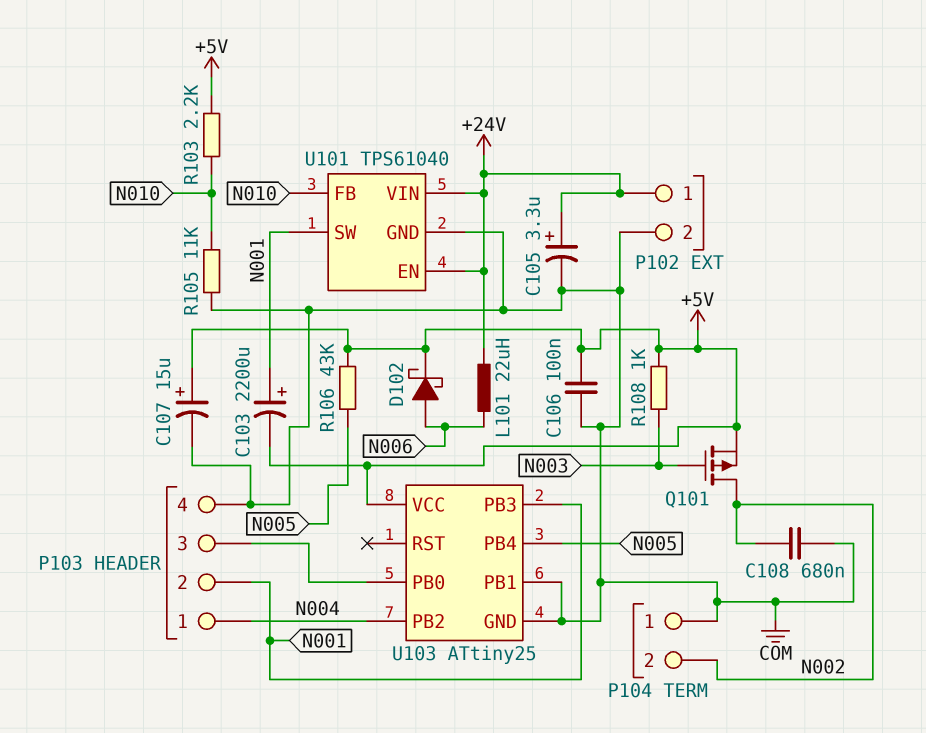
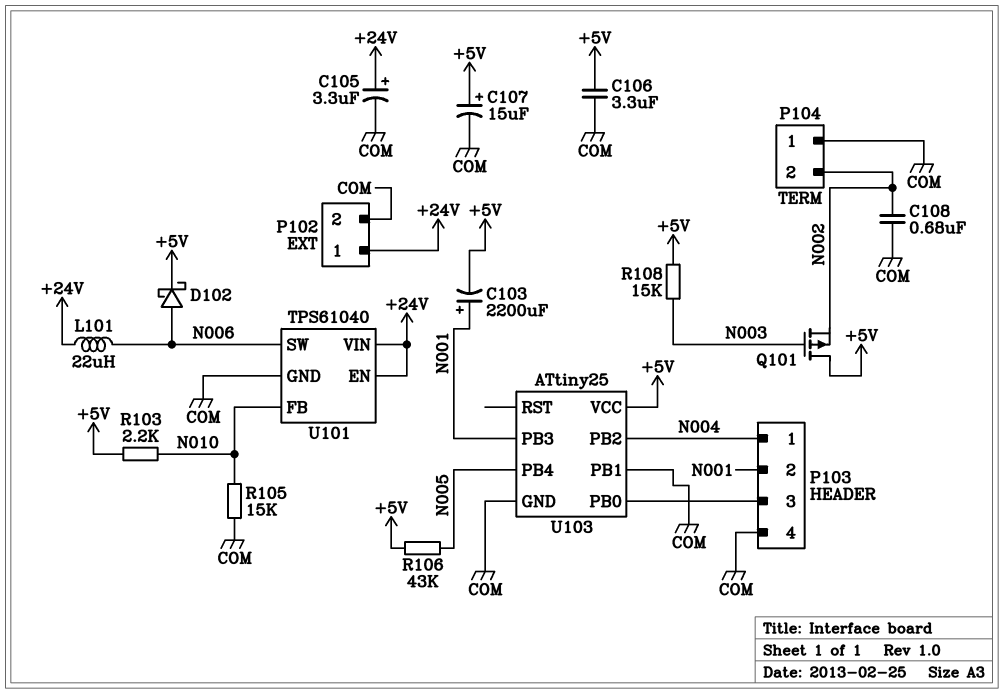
C106: 100nF (+5V, COM) -> 3.3uF (+5V, COM)
Q101: PMOS (G N003, D N002, S +5V) -> PMOS (G N003, D +5V, S N002)
R105: 11k (COM, N010) -> 15k (COM, N010)
R108: 1k (+5V, N003) -> 15k (+5V, N003)
U101 pin SW: N001 -> N006

